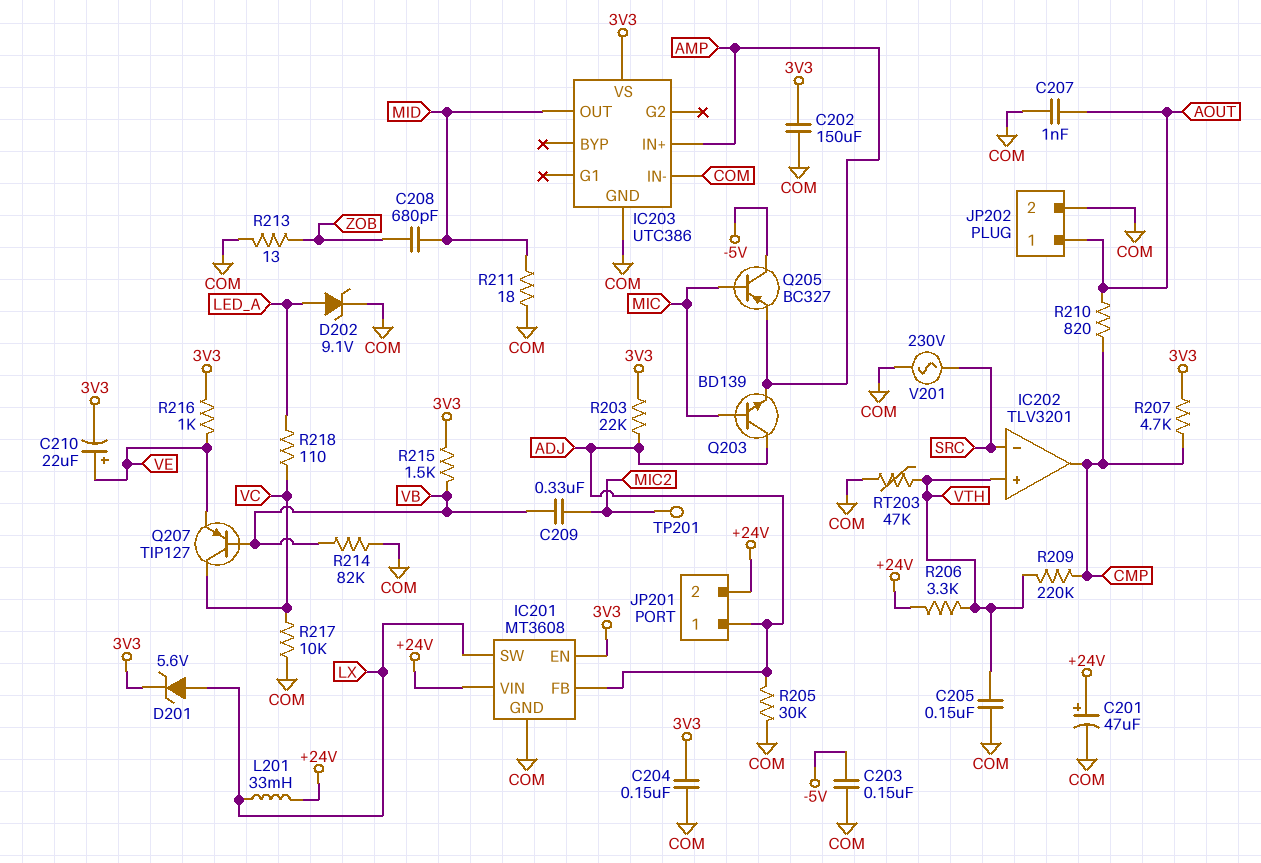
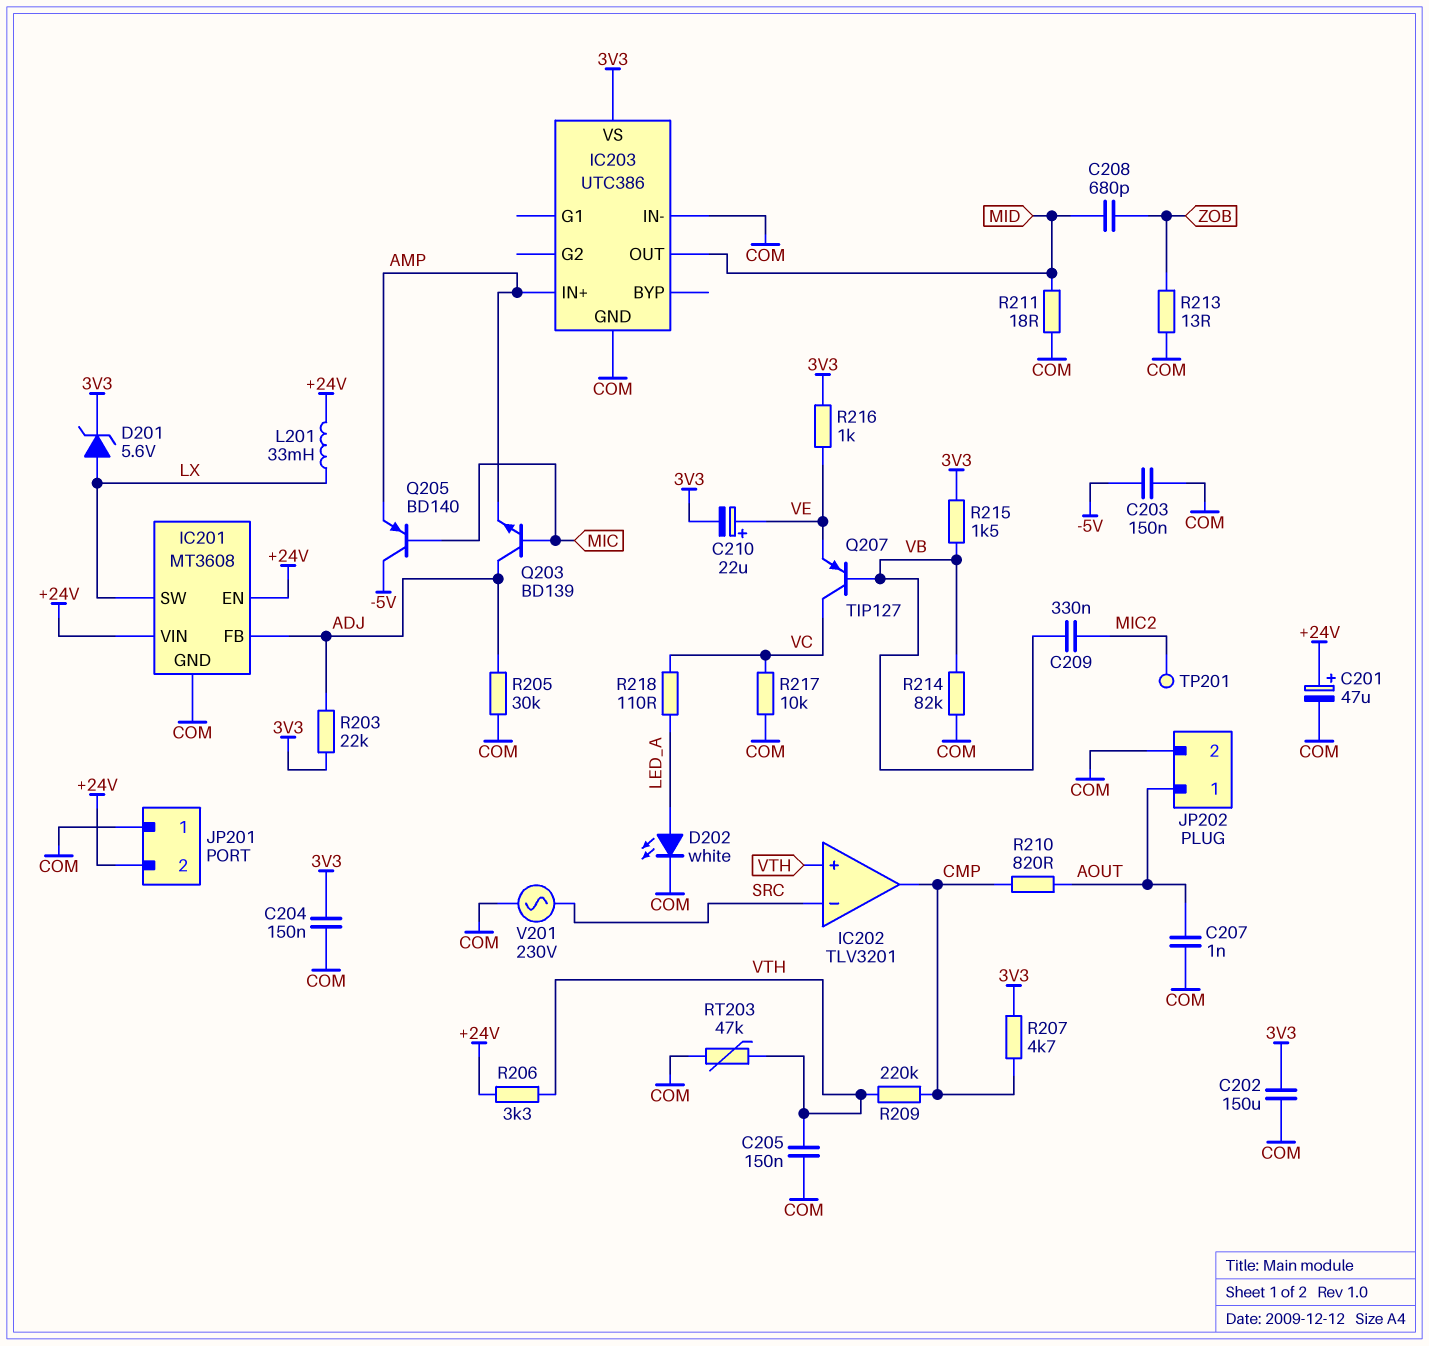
D202: zener 9.1V (A LED_A, K COM) -> LED white (A LED_A, K COM)
IC201 pin EN: 3V3 -> +24V
JP201 pin 1: ADJ -> COM
Q205: PNP BC327 (B MIC, C -5V, E AMP) -> PNP BD140 (B MIC, C -5V, E AMP)

